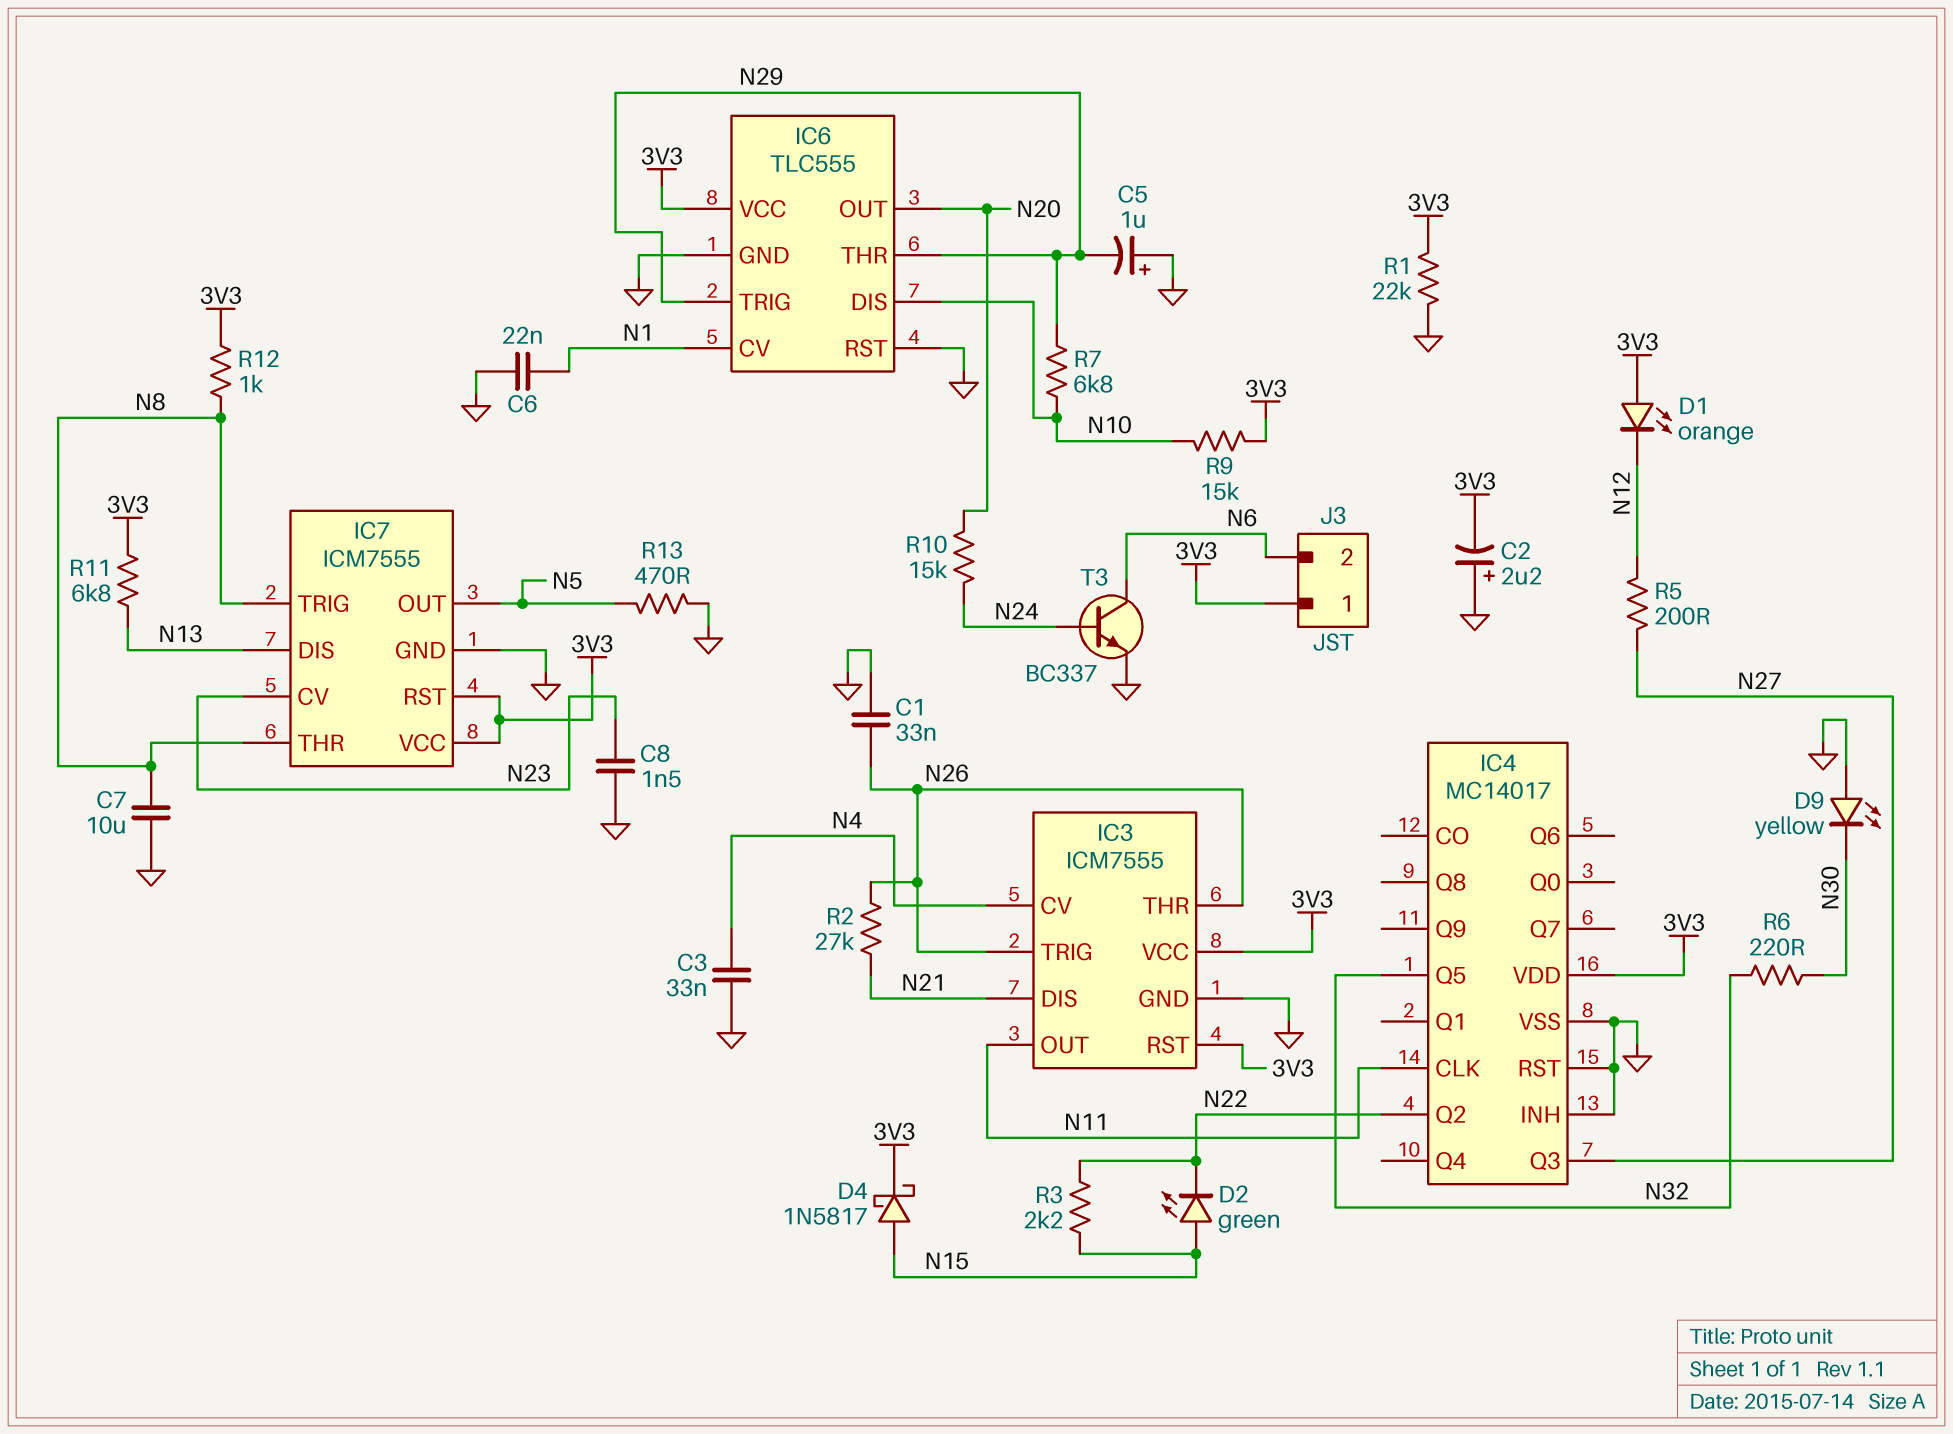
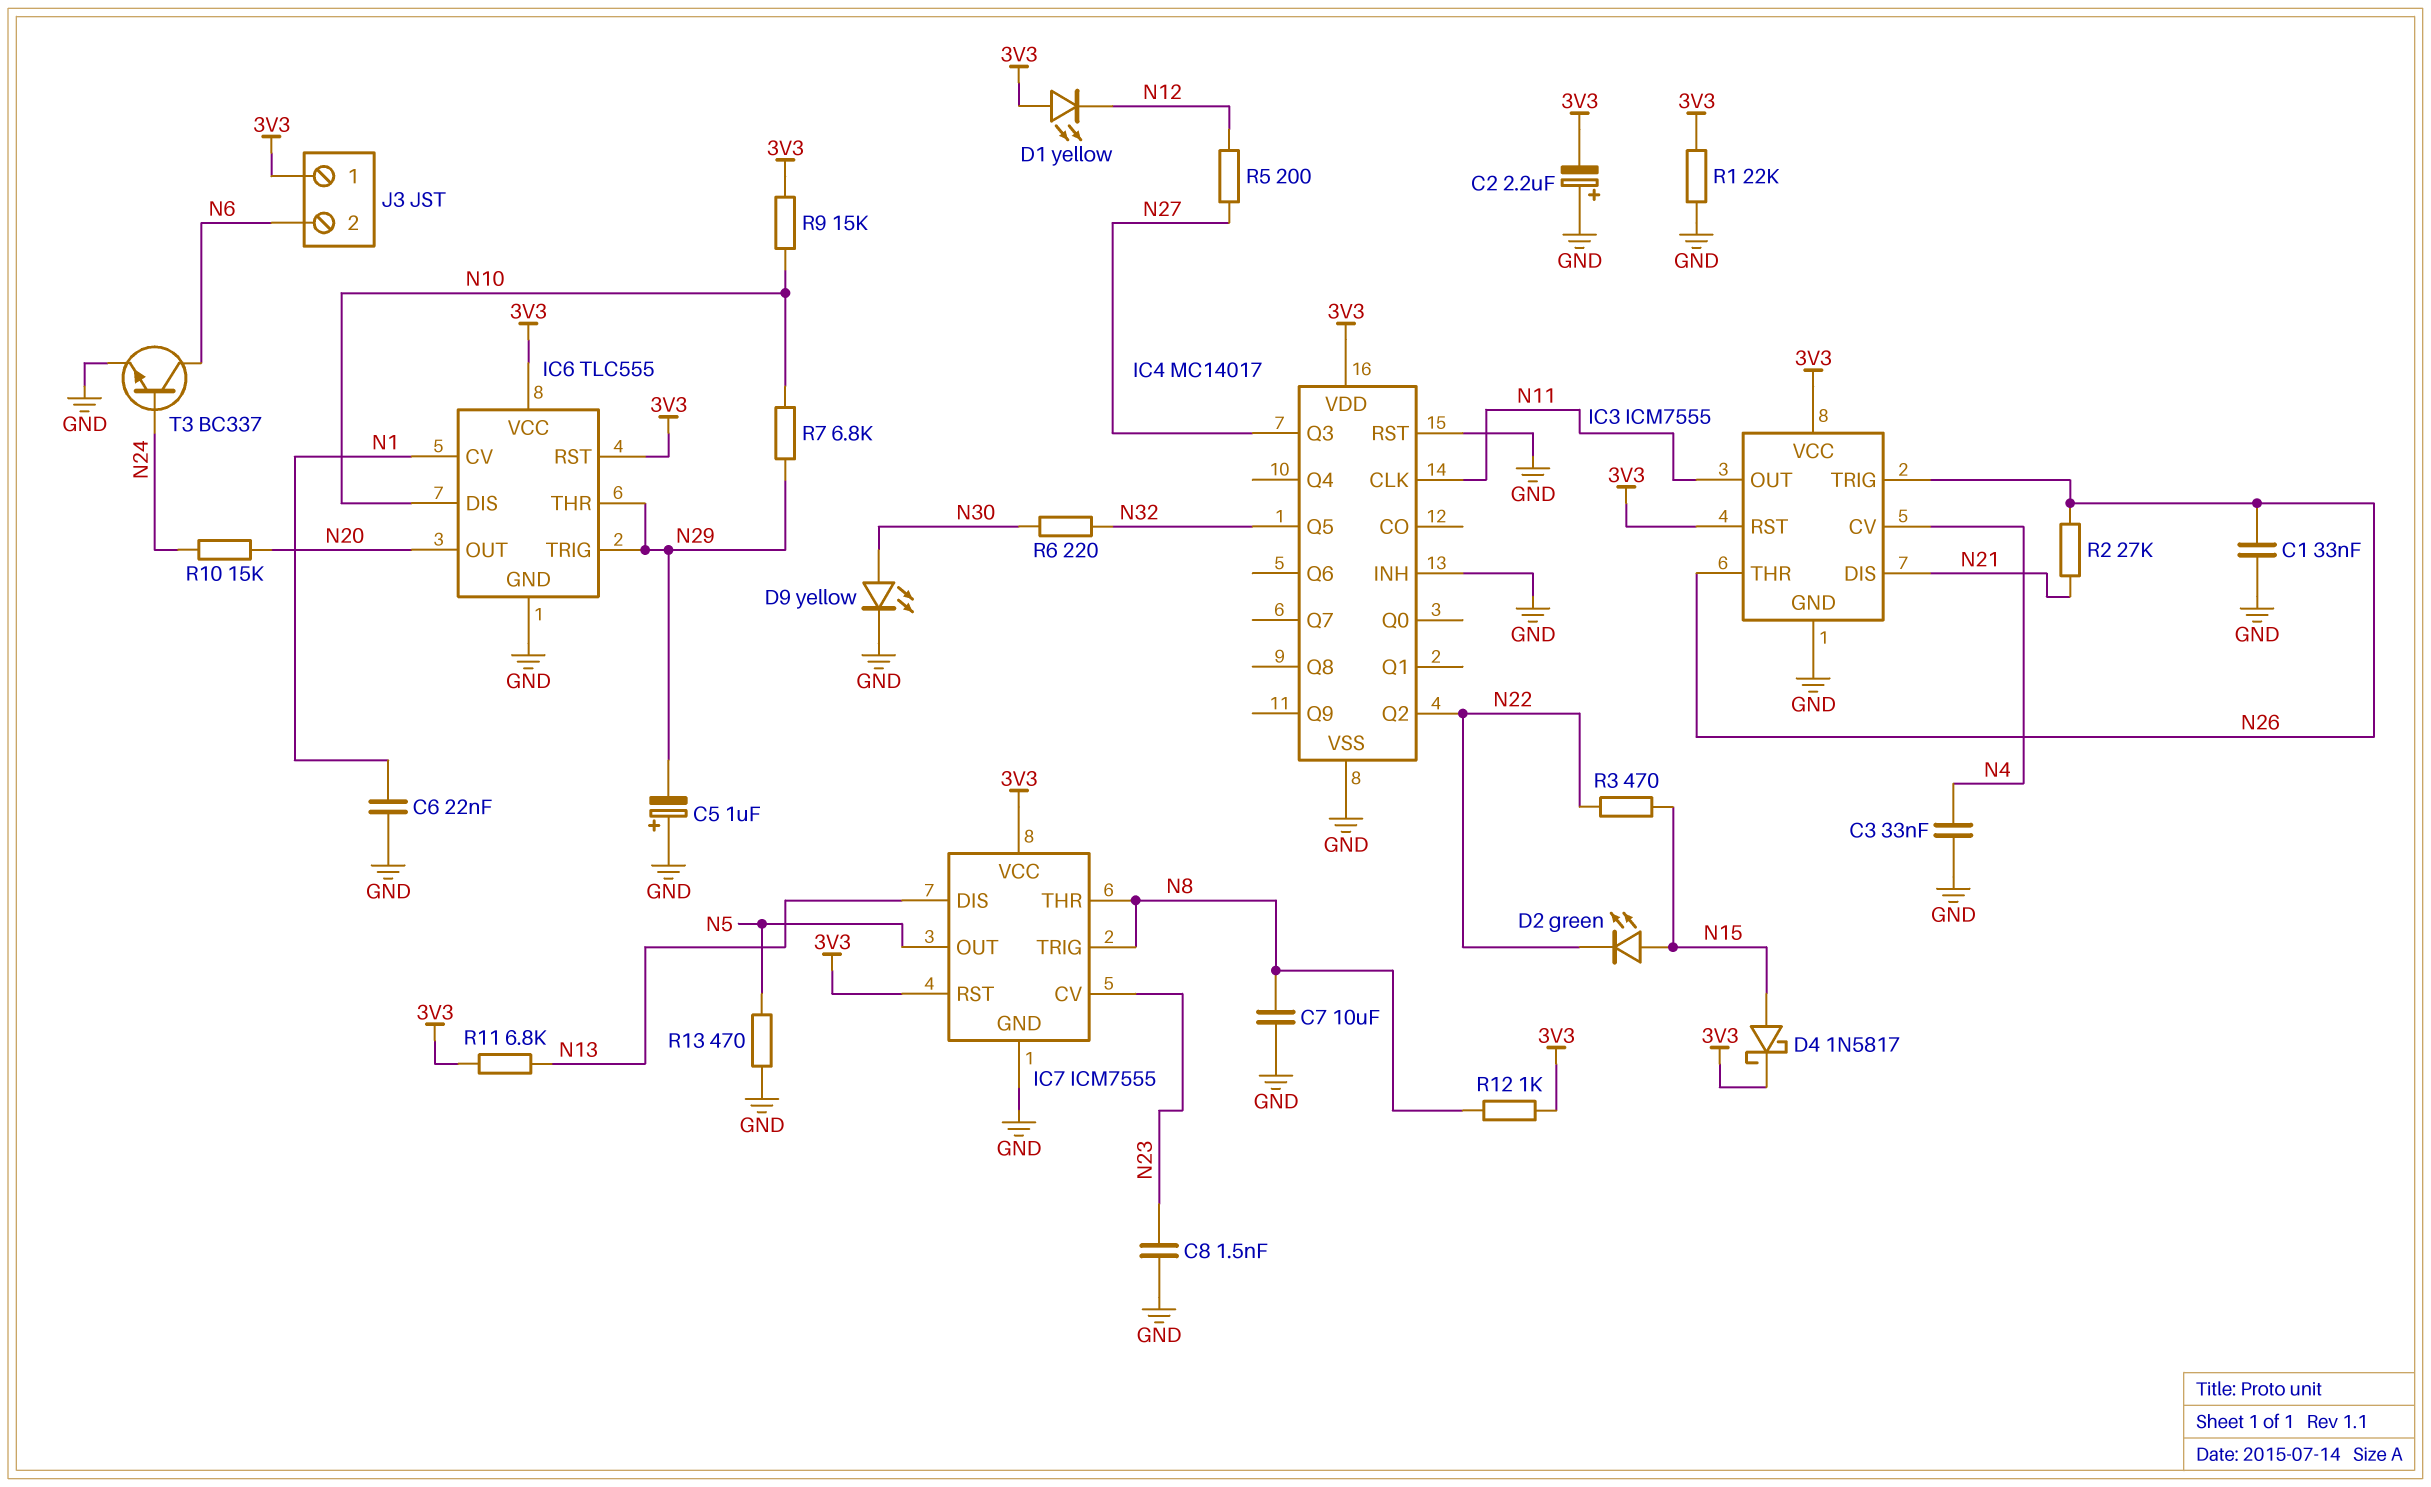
D1: LED orange (A 3V3, K N12) -> LED yellow (A 3V3, K N12)
D9: LED yellow (A GND, K N30) -> LED yellow (A N30, K GND)
IC6 pin RST: GND -> 3V3
R3: 2.2k (N15, N22) -> 470 (N15, N22)

